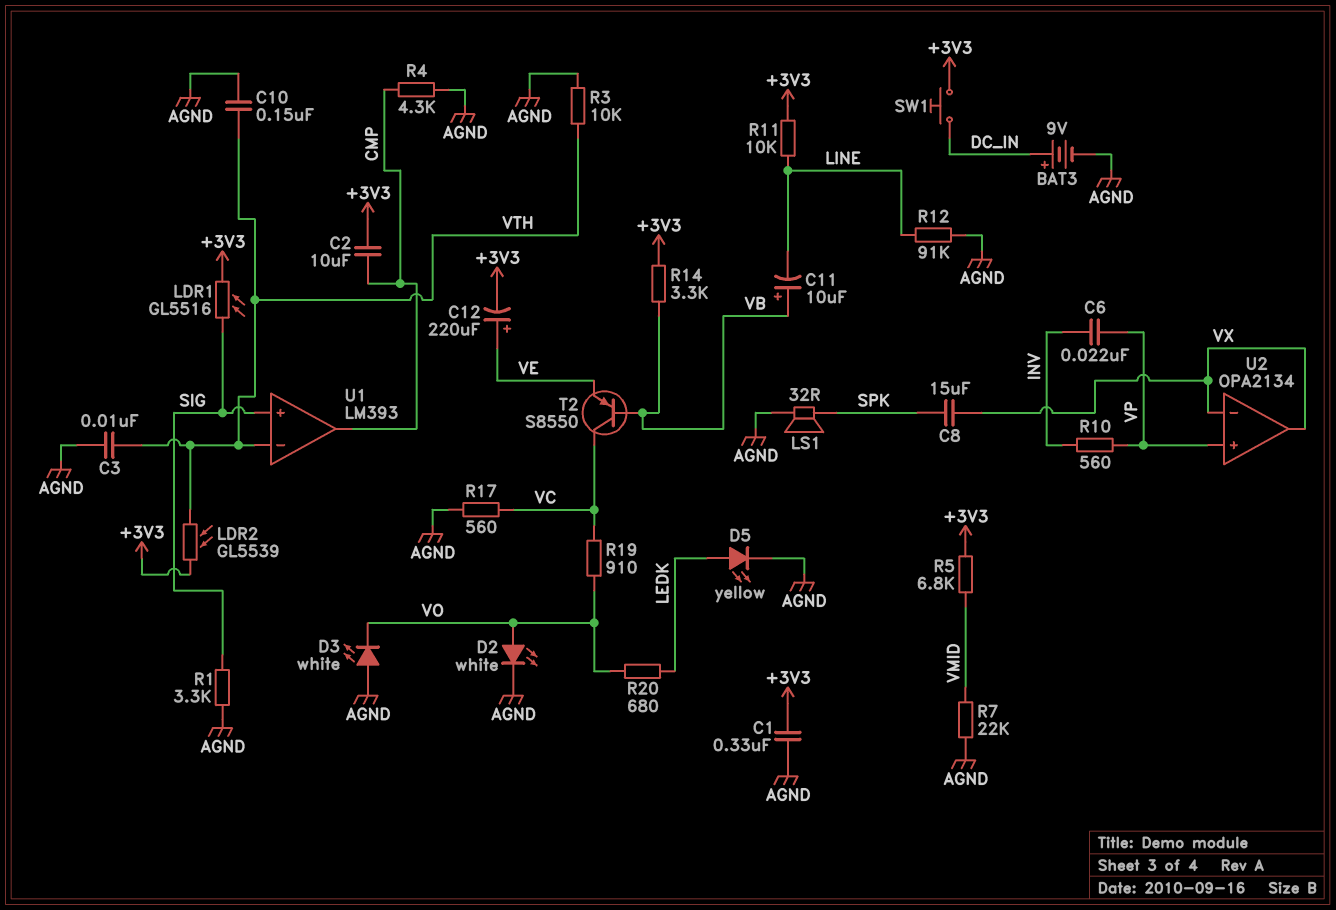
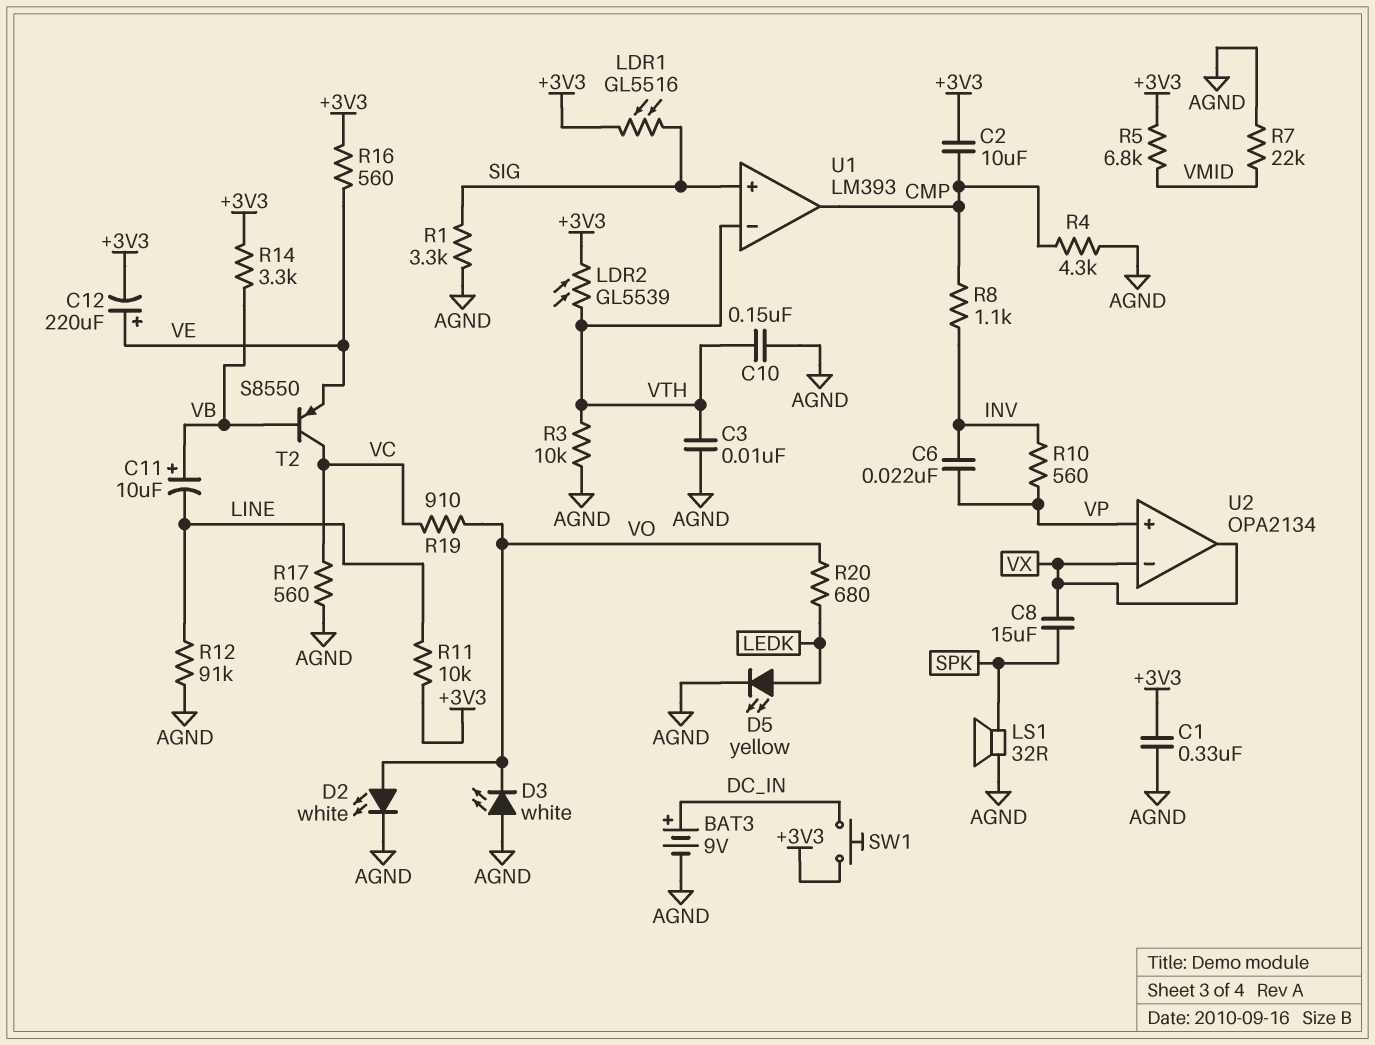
R8: none -> 1.1k (CMP, INV)
R16: none -> 560 (+3V3, VE)

